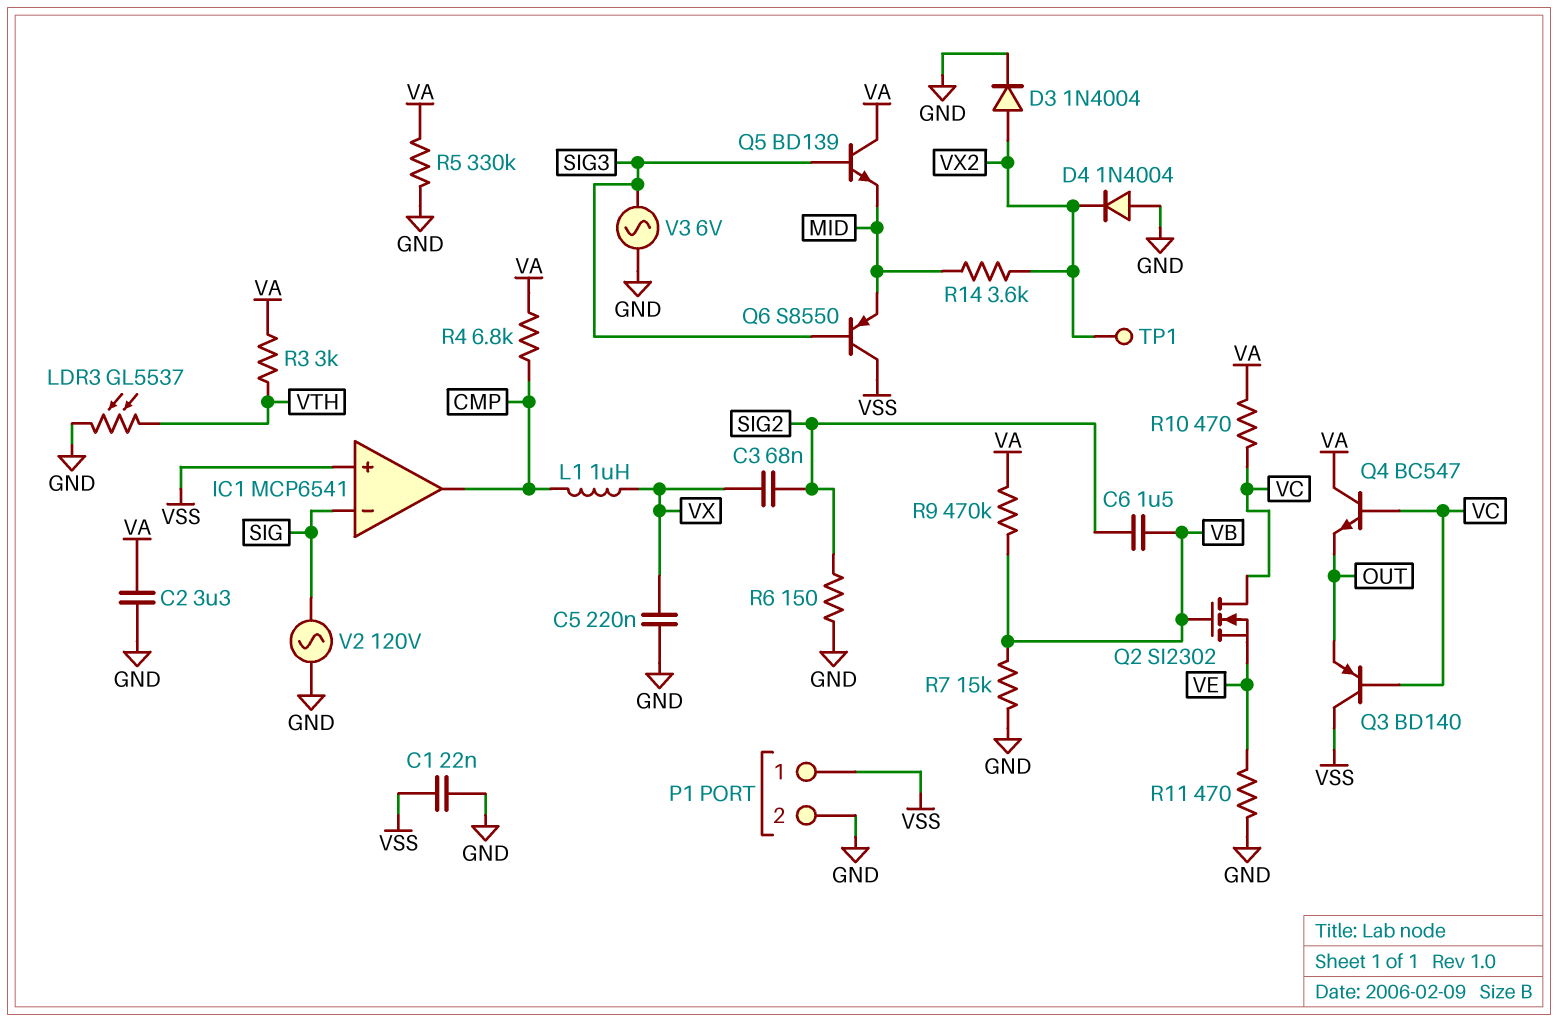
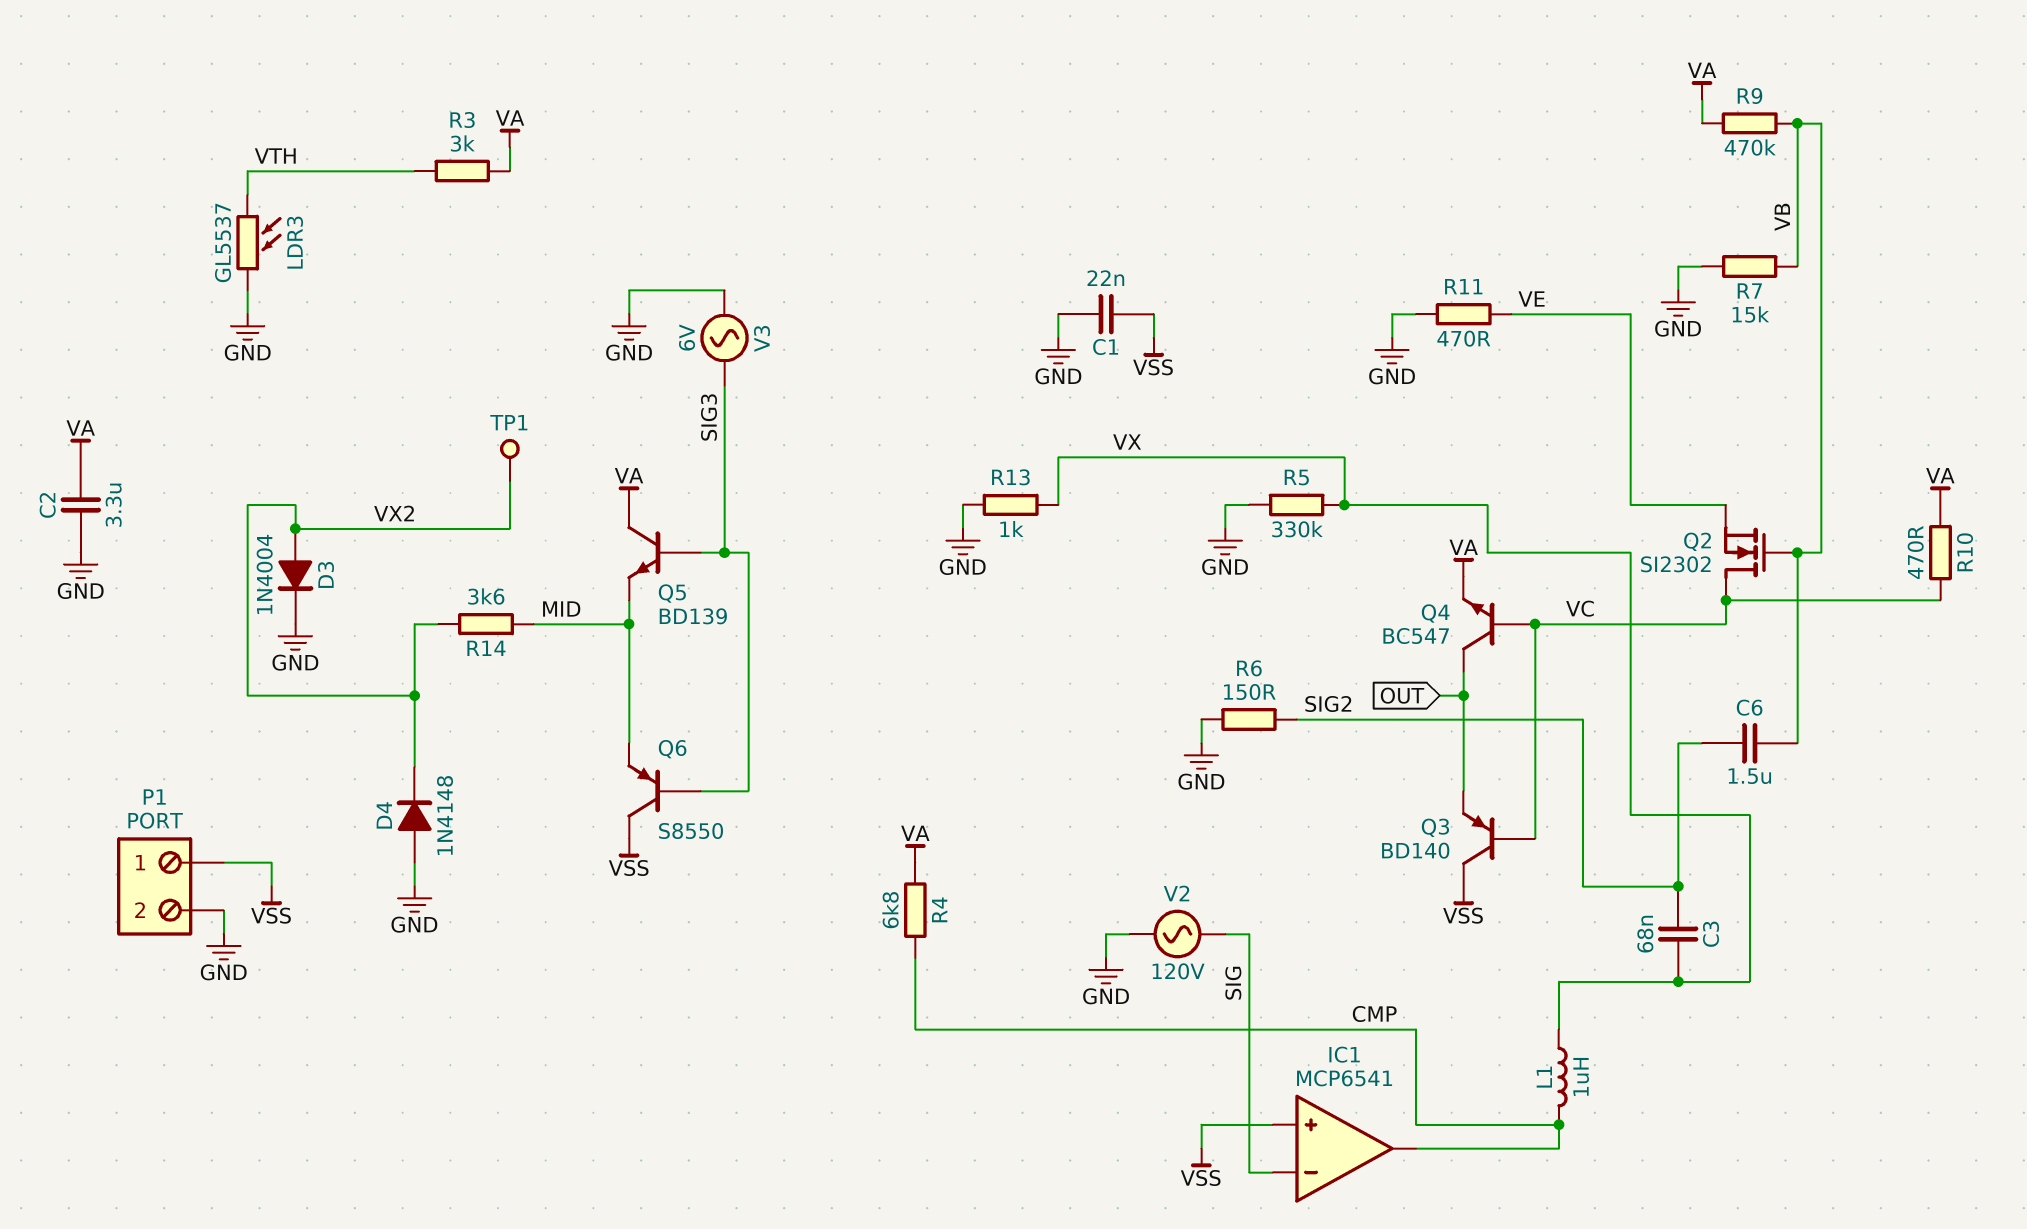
C5: 220nF (GND, VX) -> none
D4: diode 1N4004 (A GND, K VX2) -> diode 1N4148 (A GND, K VX2)
Q4: NPN BC547 (B VC, C VA, E OUT) -> NPN BC547 (B VC, C OUT, E VA)
R5: 330k (GND, VA) -> 330k (GND, VX)
R13: none -> 1k (GND, VX)

